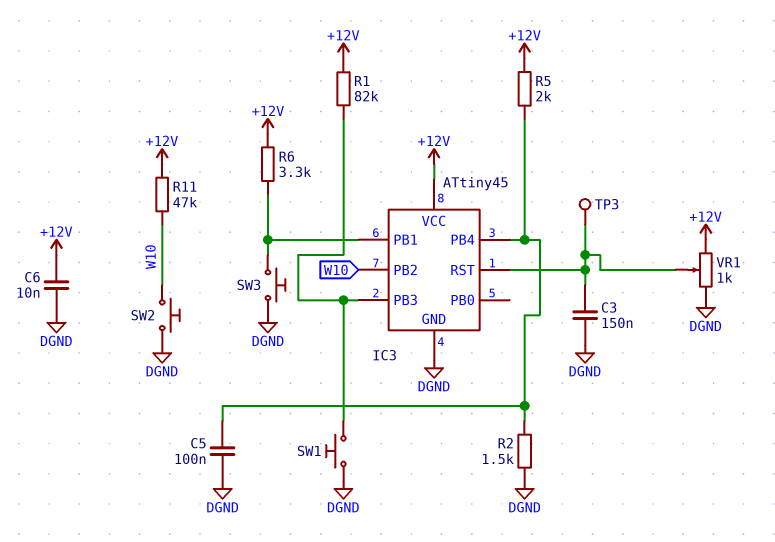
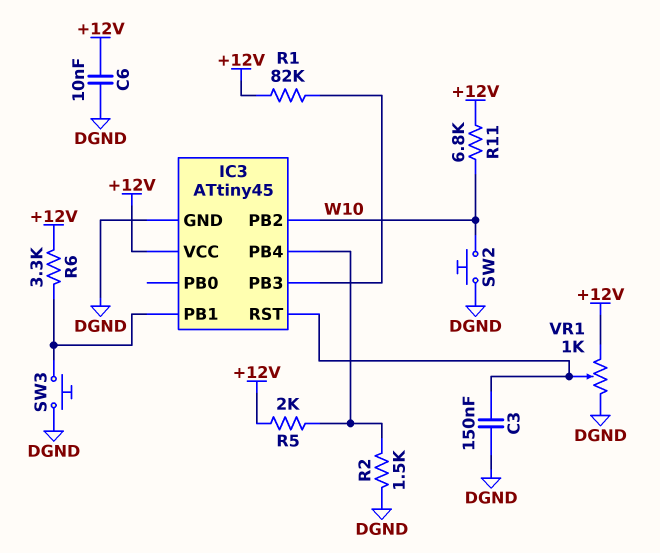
C5: 100nF (DGND, IC3/PB4) -> none
R11: 47k (+12V, W10) -> 6.8k (+12V, W10)
SW1: button (DGND, IC3/PB3) -> none
TP3: test point (IC3/RST) -> none

